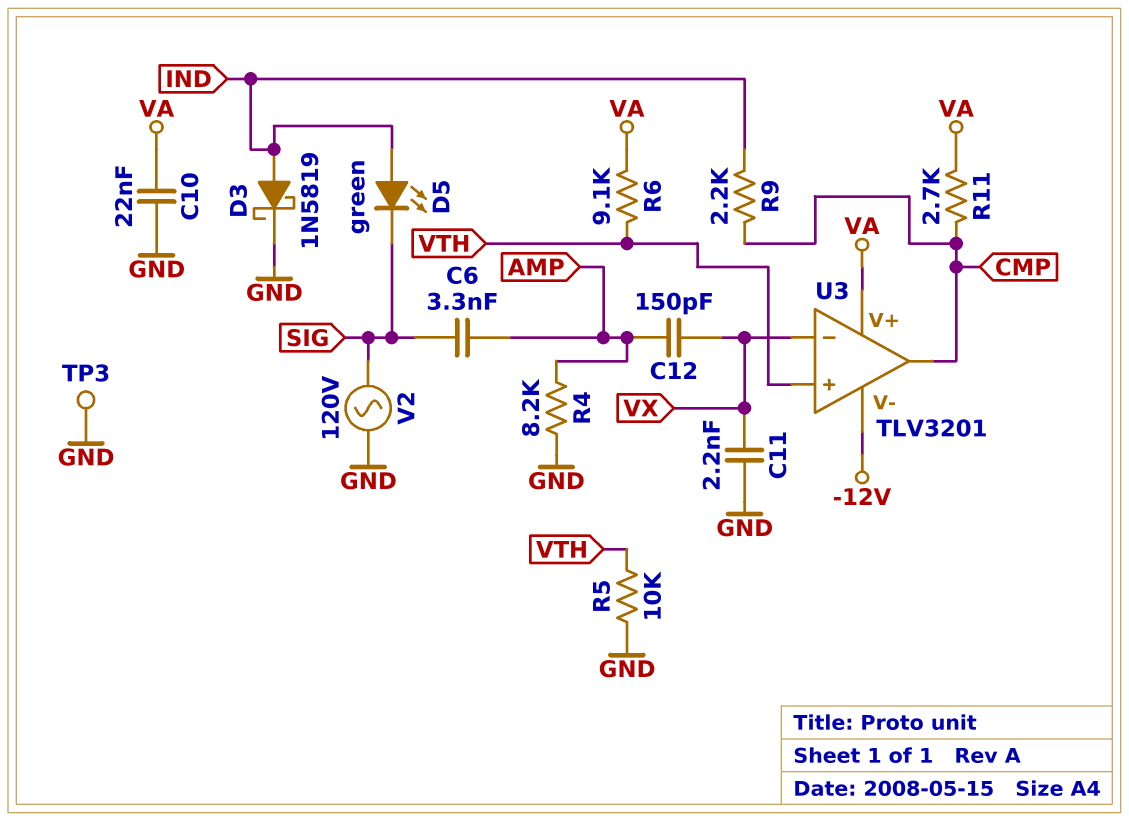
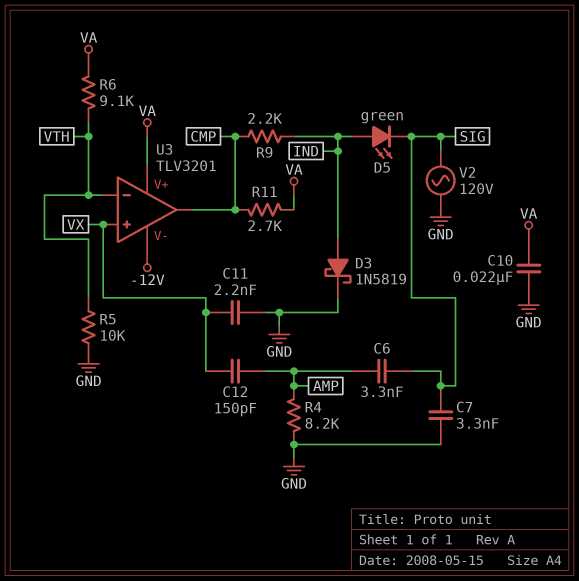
C7: none -> 3.3nF (GND, SIG)
TP3: test point (GND) -> none
U3 pin in+: VTH -> VX
U3 pin in-: VX -> VTH

